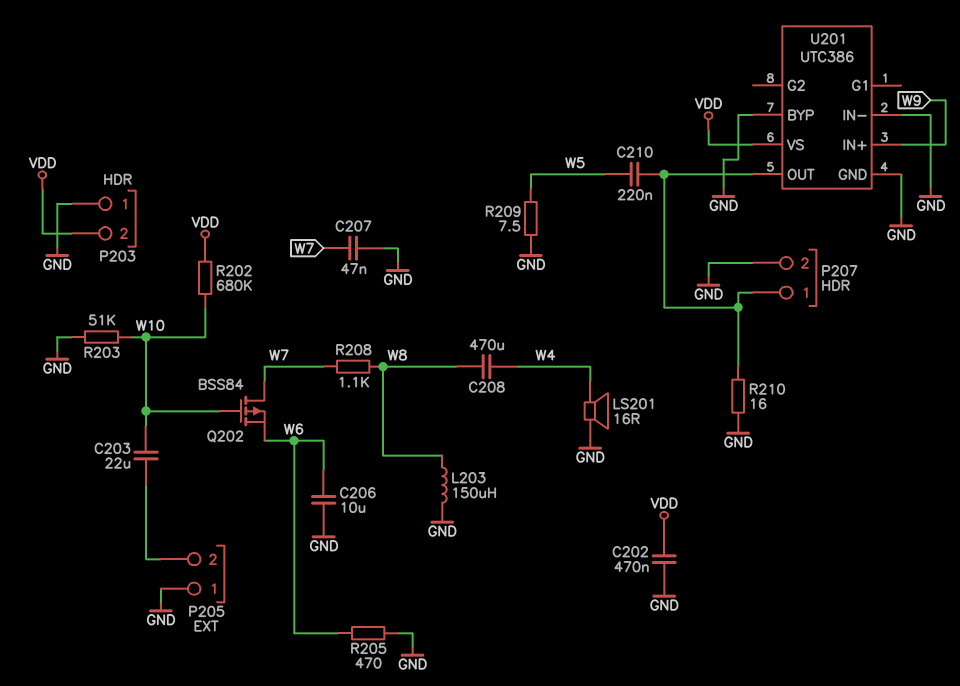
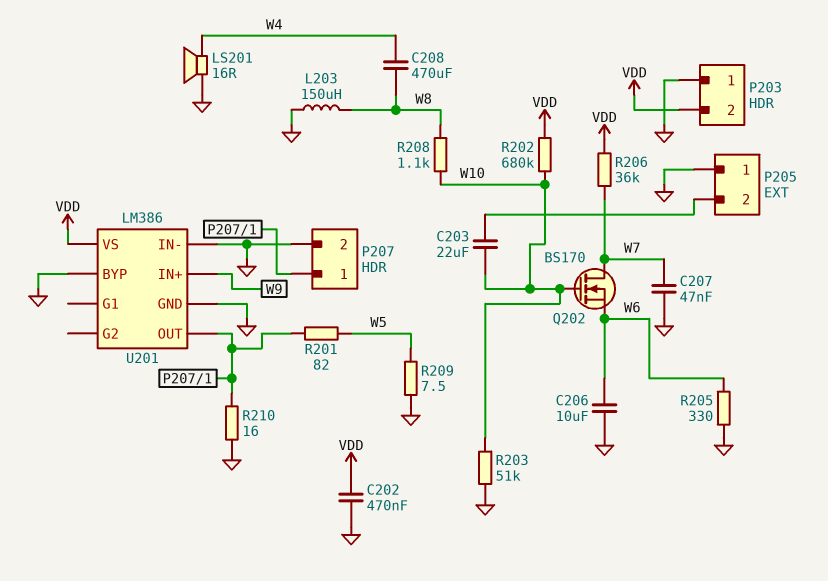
C210: 220nF (P207/1, W5) -> none
Q202: PMOS BSS84 (G W10, D W7, S W6) -> NMOS BS170 (G W10, D W7, S W6)
R201: none -> 82 (P207/1, W5)
R205: 470 (GND, W6) -> 330 (GND, W6)
R206: none -> 36k (VDD, W7)
R208: 1.1k (W7, W8) -> 1.1k (W8, W10)
U201: UTC386 -> LM386

